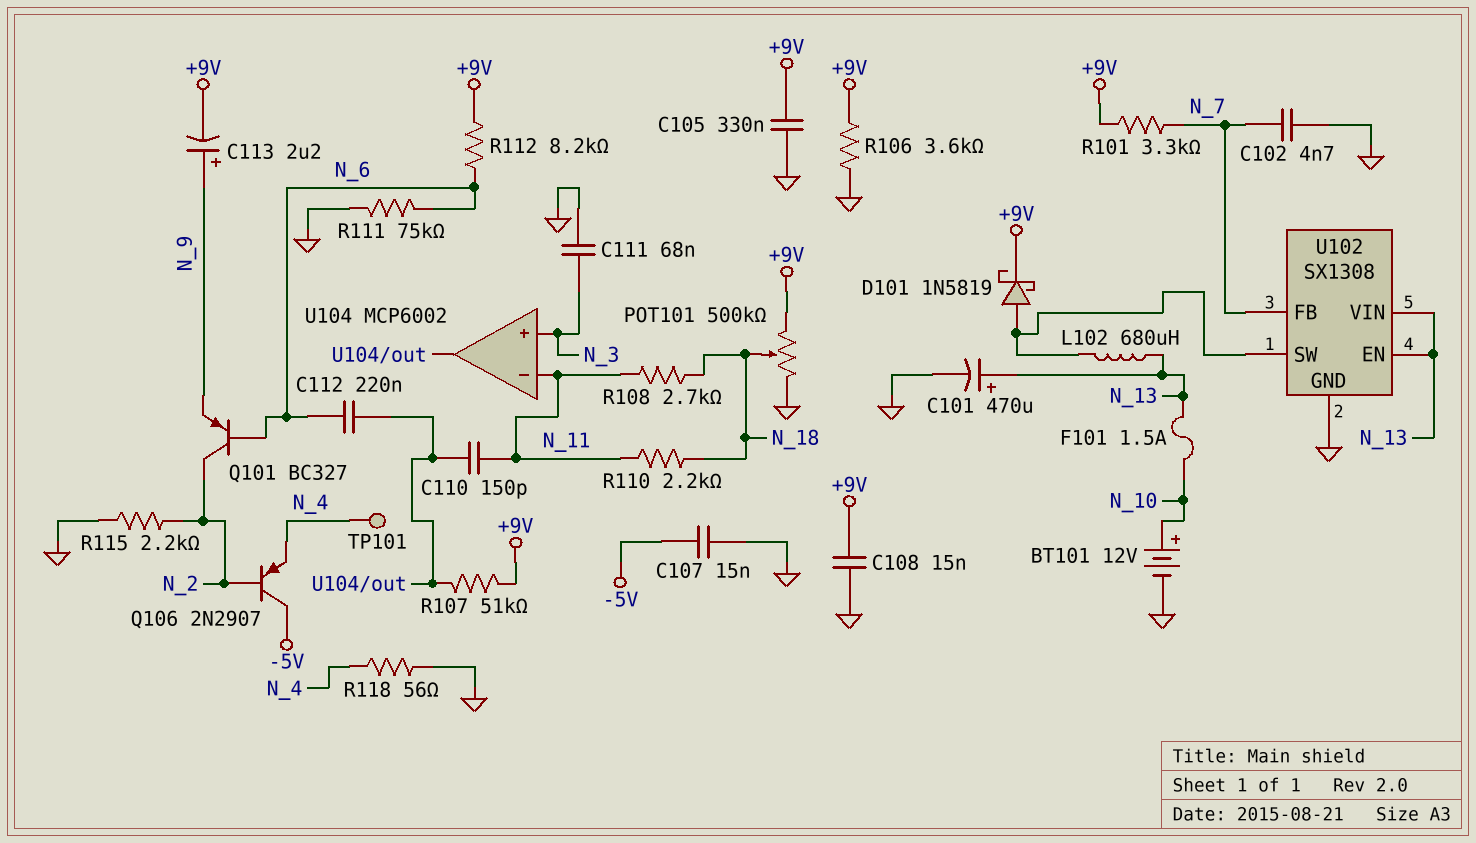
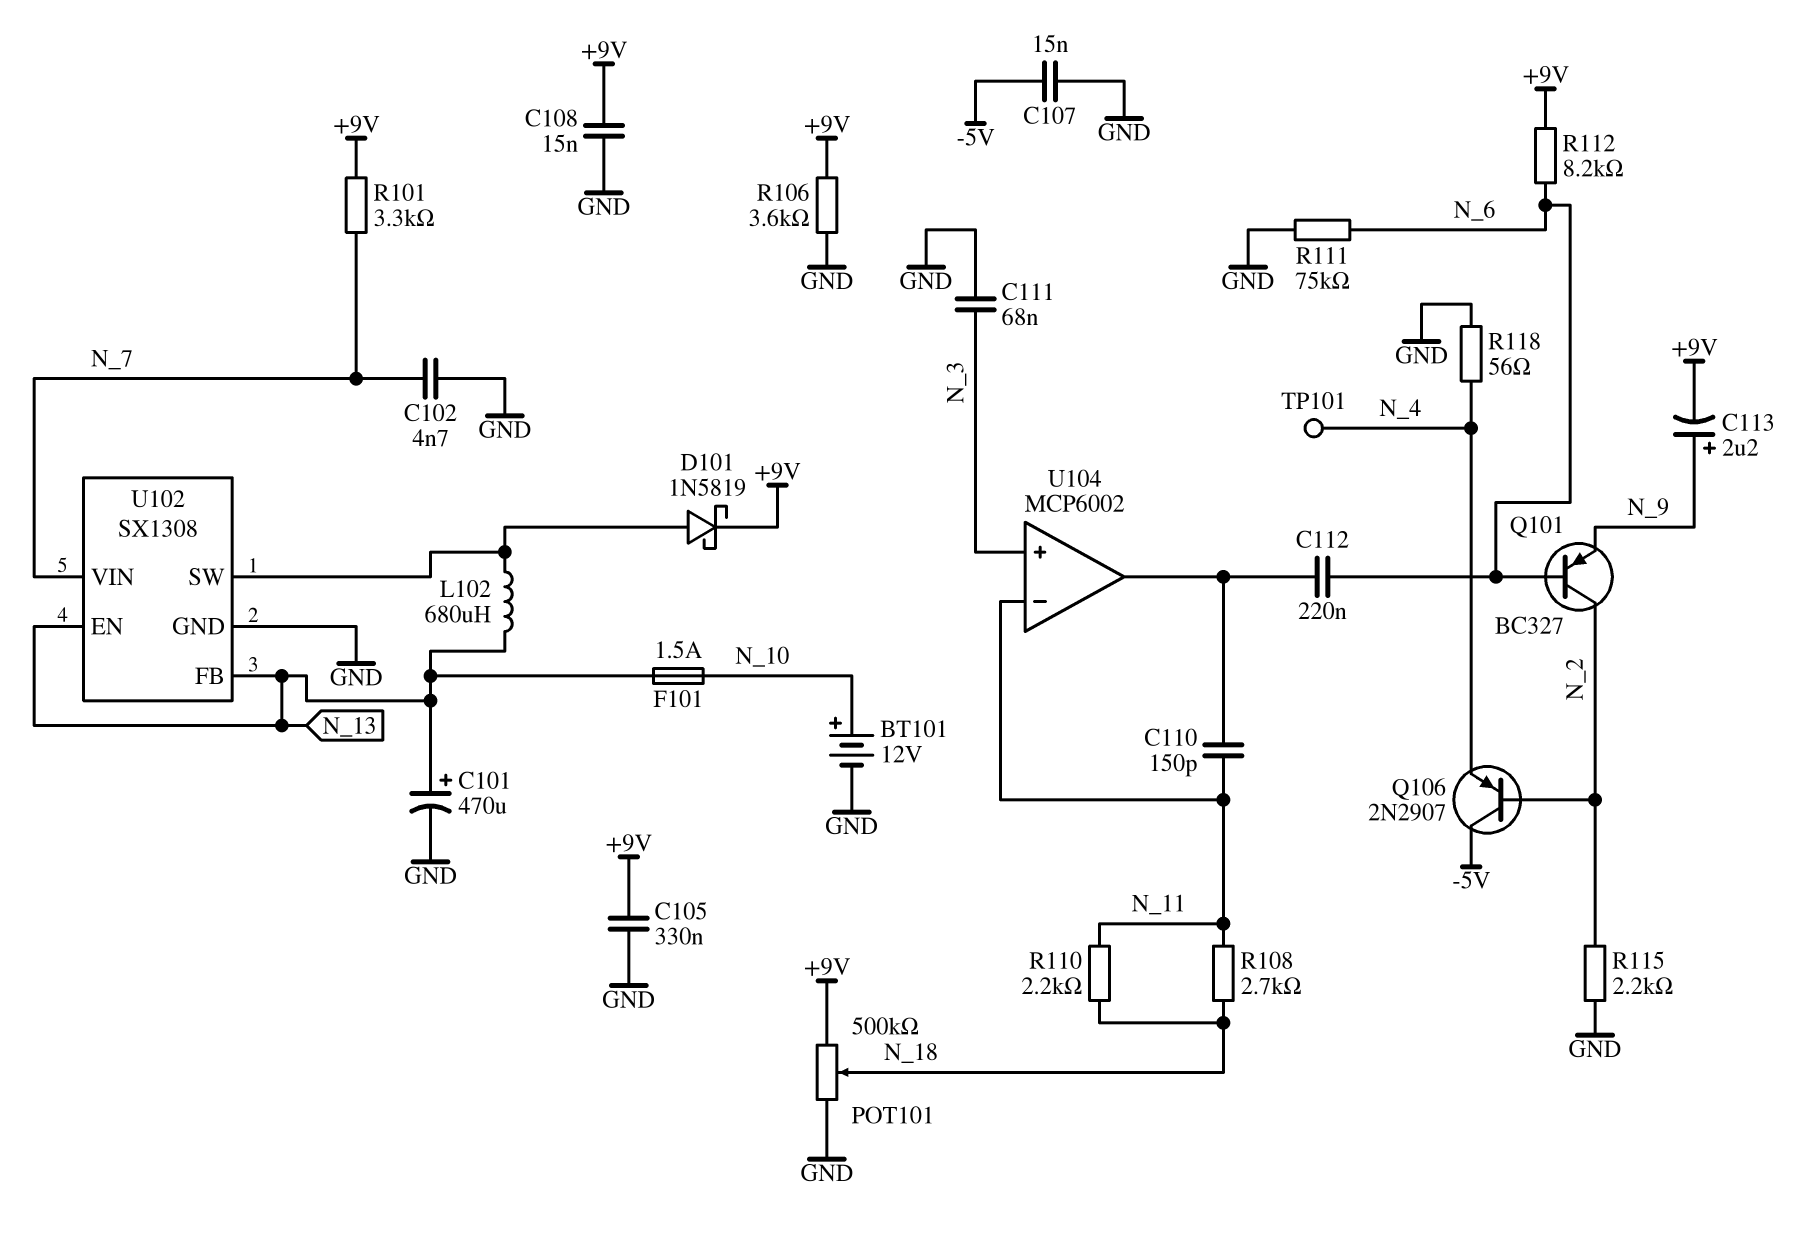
R107: 51k (+9V, U104/out) -> none
U102 pin FB: N_7 -> N_13
U102 pin VIN: N_13 -> N_7

